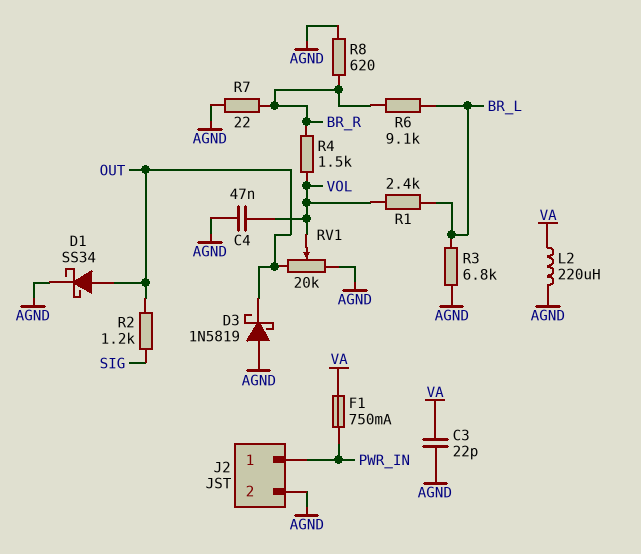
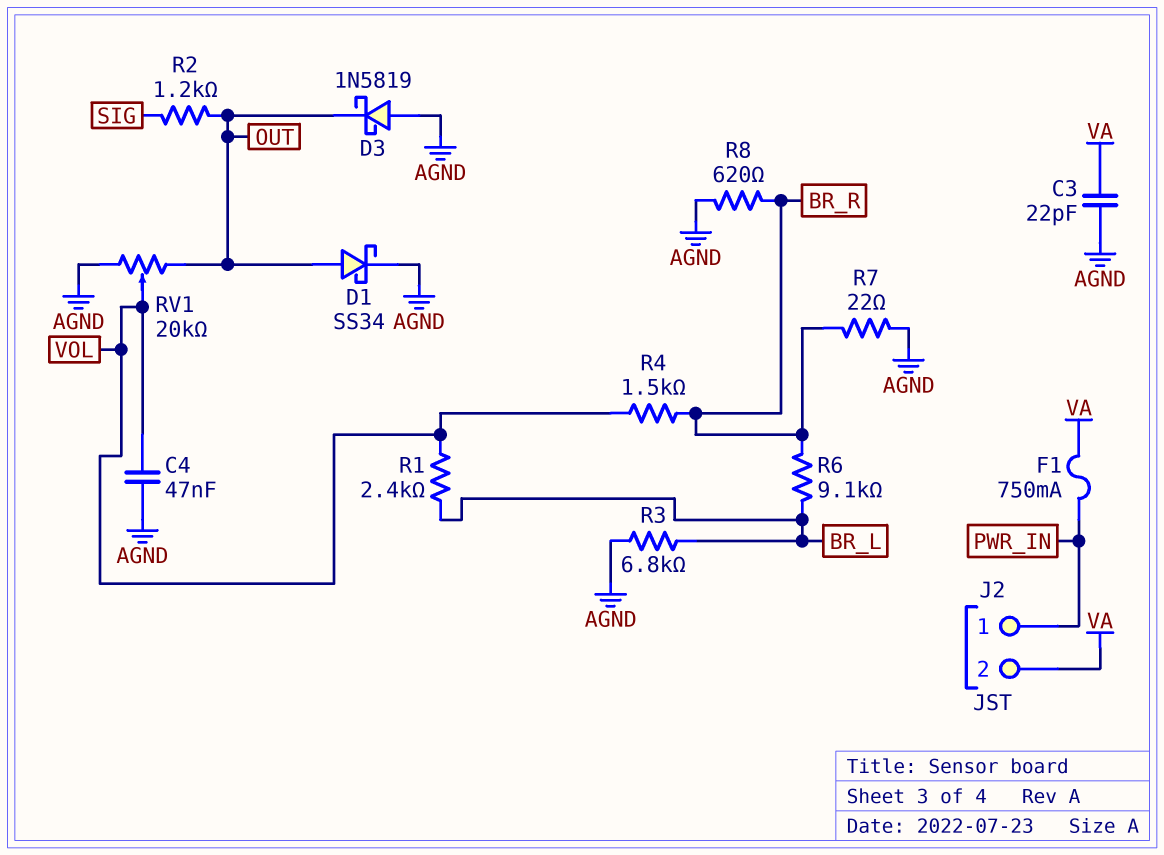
J2 pin 2: AGND -> VA
L2: 220uH (AGND, VA) -> none

